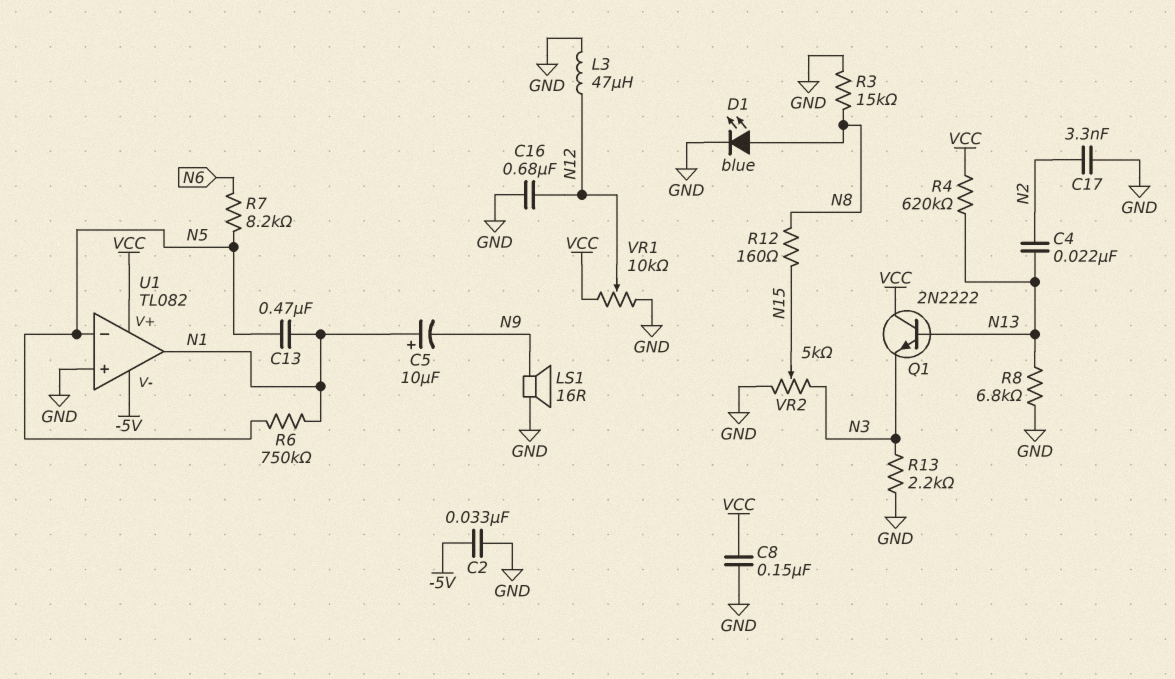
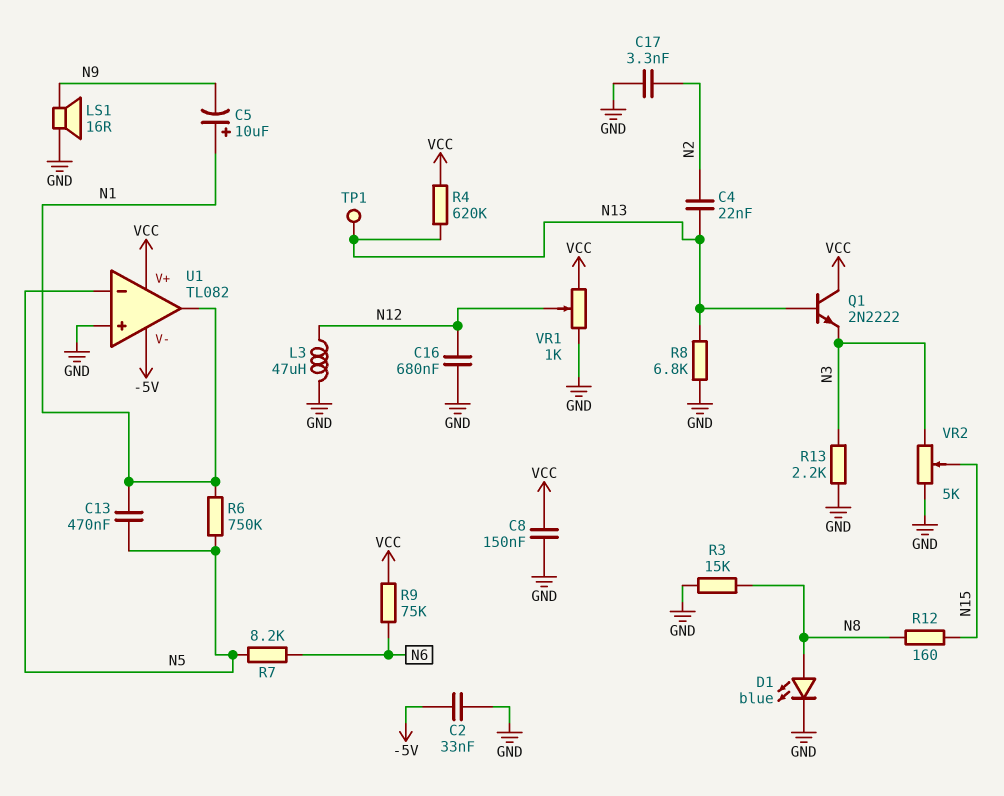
R9: none -> 75k (N6, VCC)
TP1: none -> test point (N13)
VR1: 10k (GND, VCC, wiper N12) -> 1k (GND, VCC, wiper N12)

